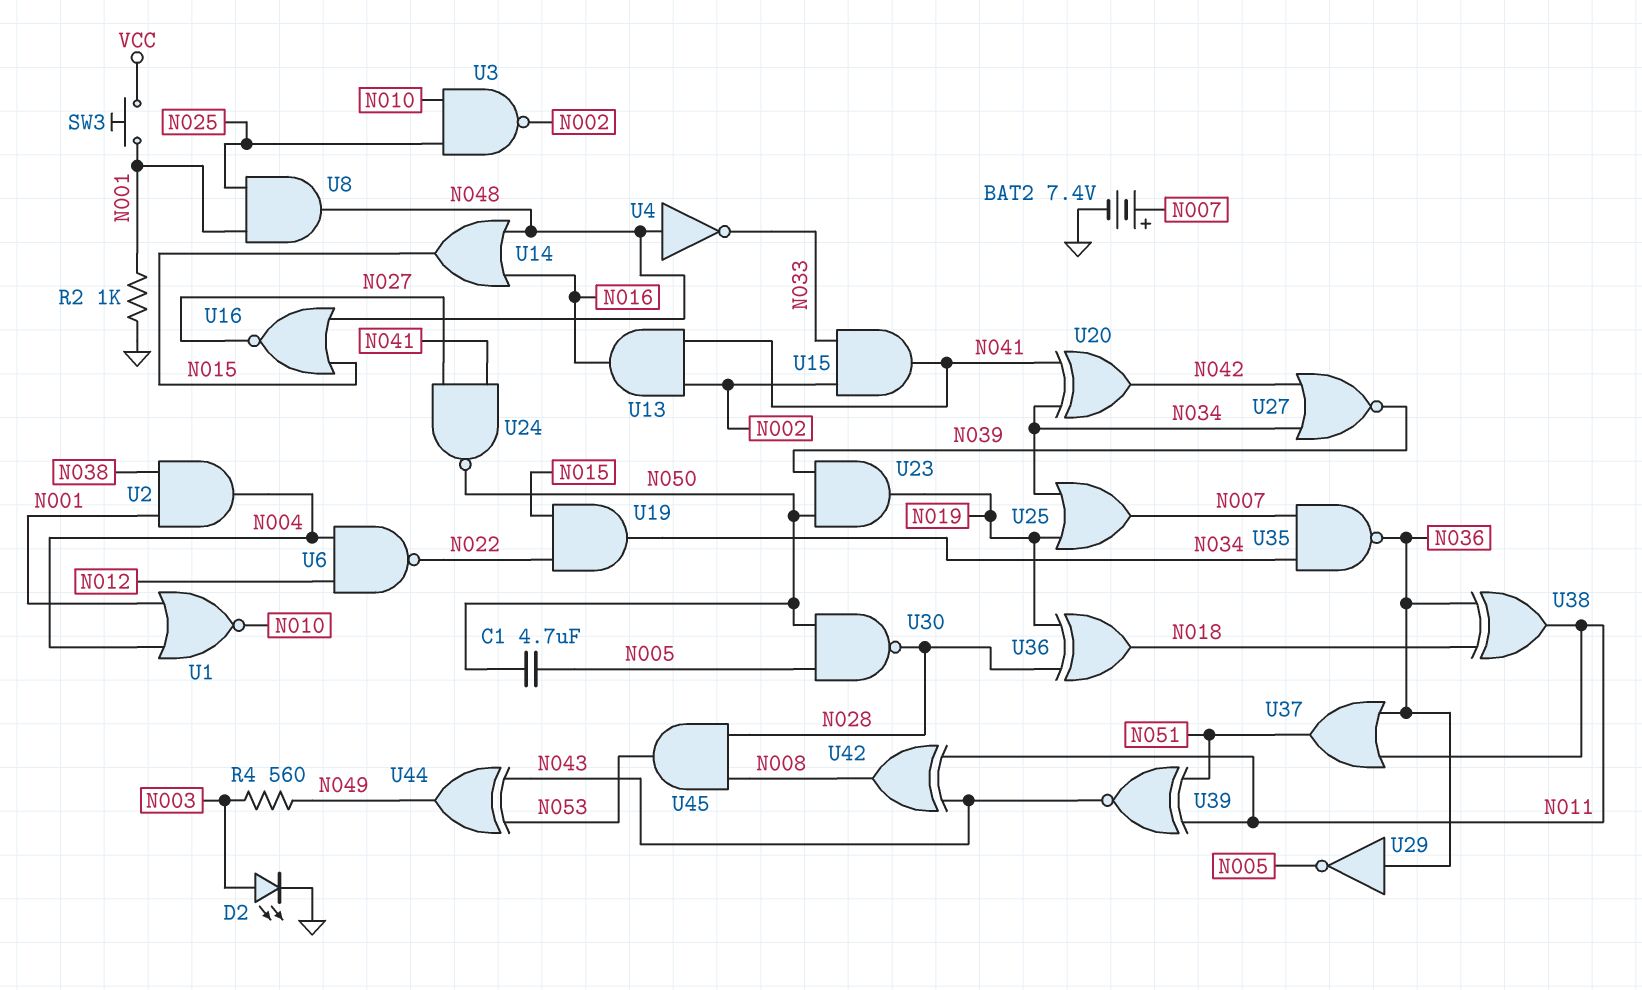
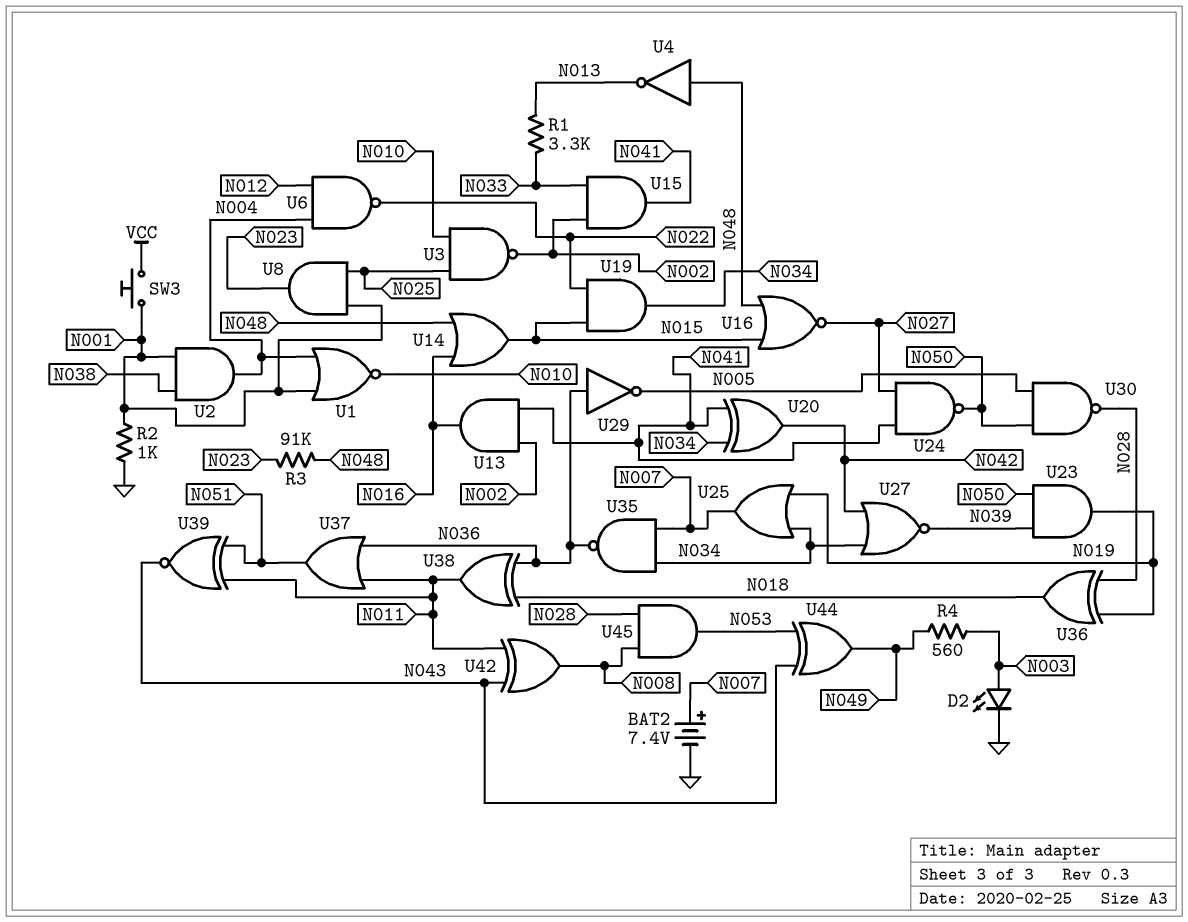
C1: 4.7uF (N005, N050) -> none
R1: none -> 3.3k (N013, N033)
R3: none -> 91k (N023, N048)
U4: NOT (in N048, out N033) -> NOT (in N048, out N013)
U8: AND (in N001, in N025, out N048) -> AND (in N001, in N025, out N023)

